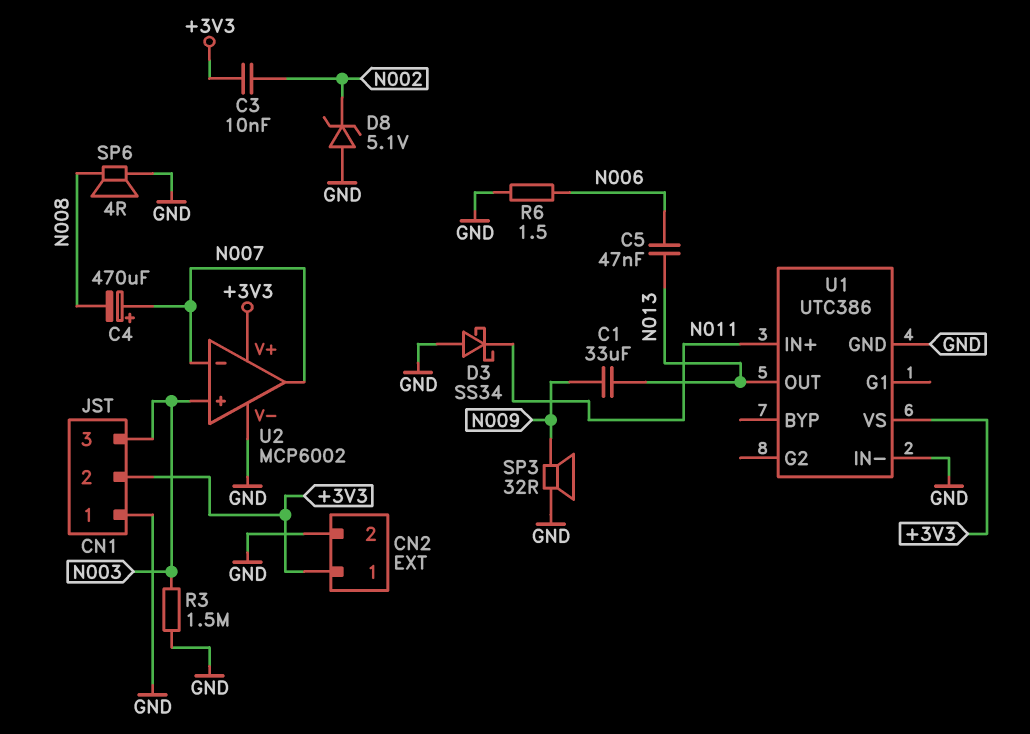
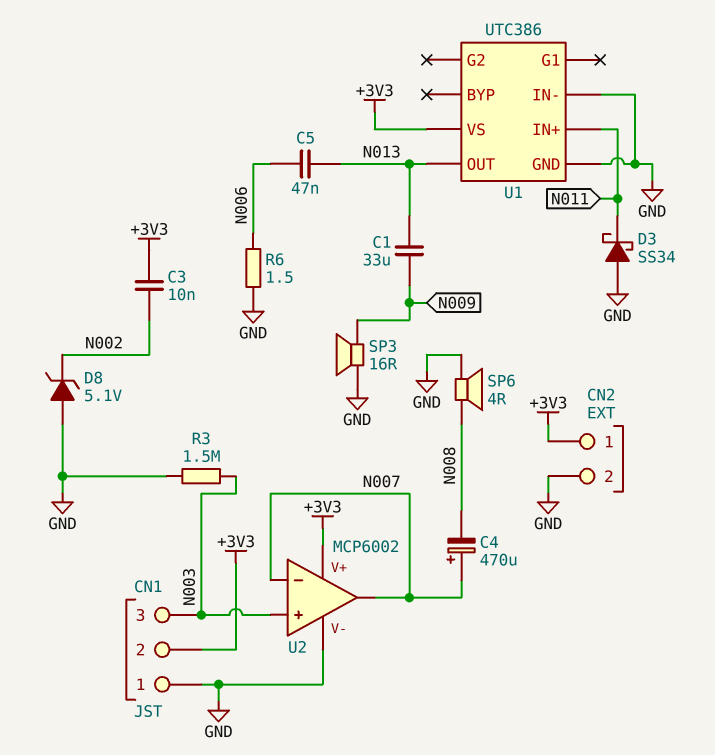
SP3: speaker 32R (GND, N009) -> speaker 16R (GND, N009)

